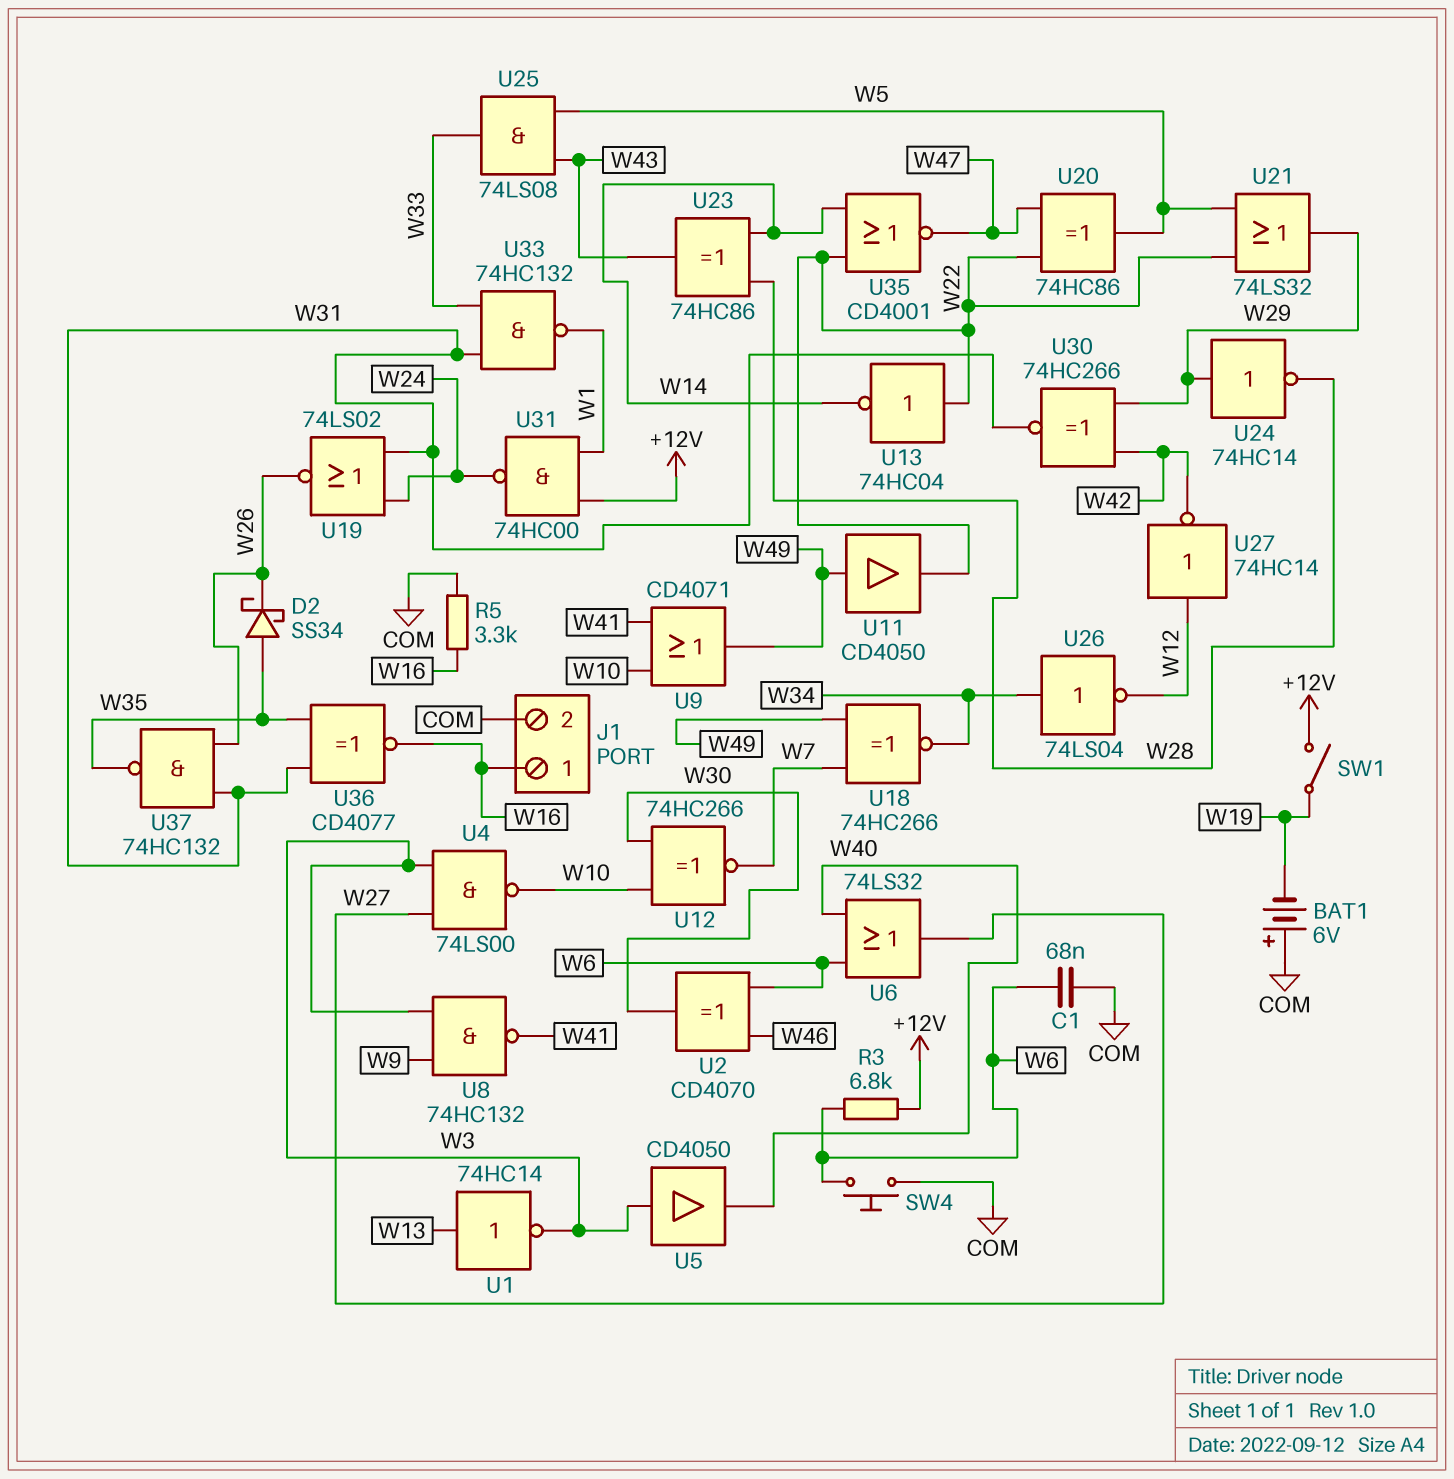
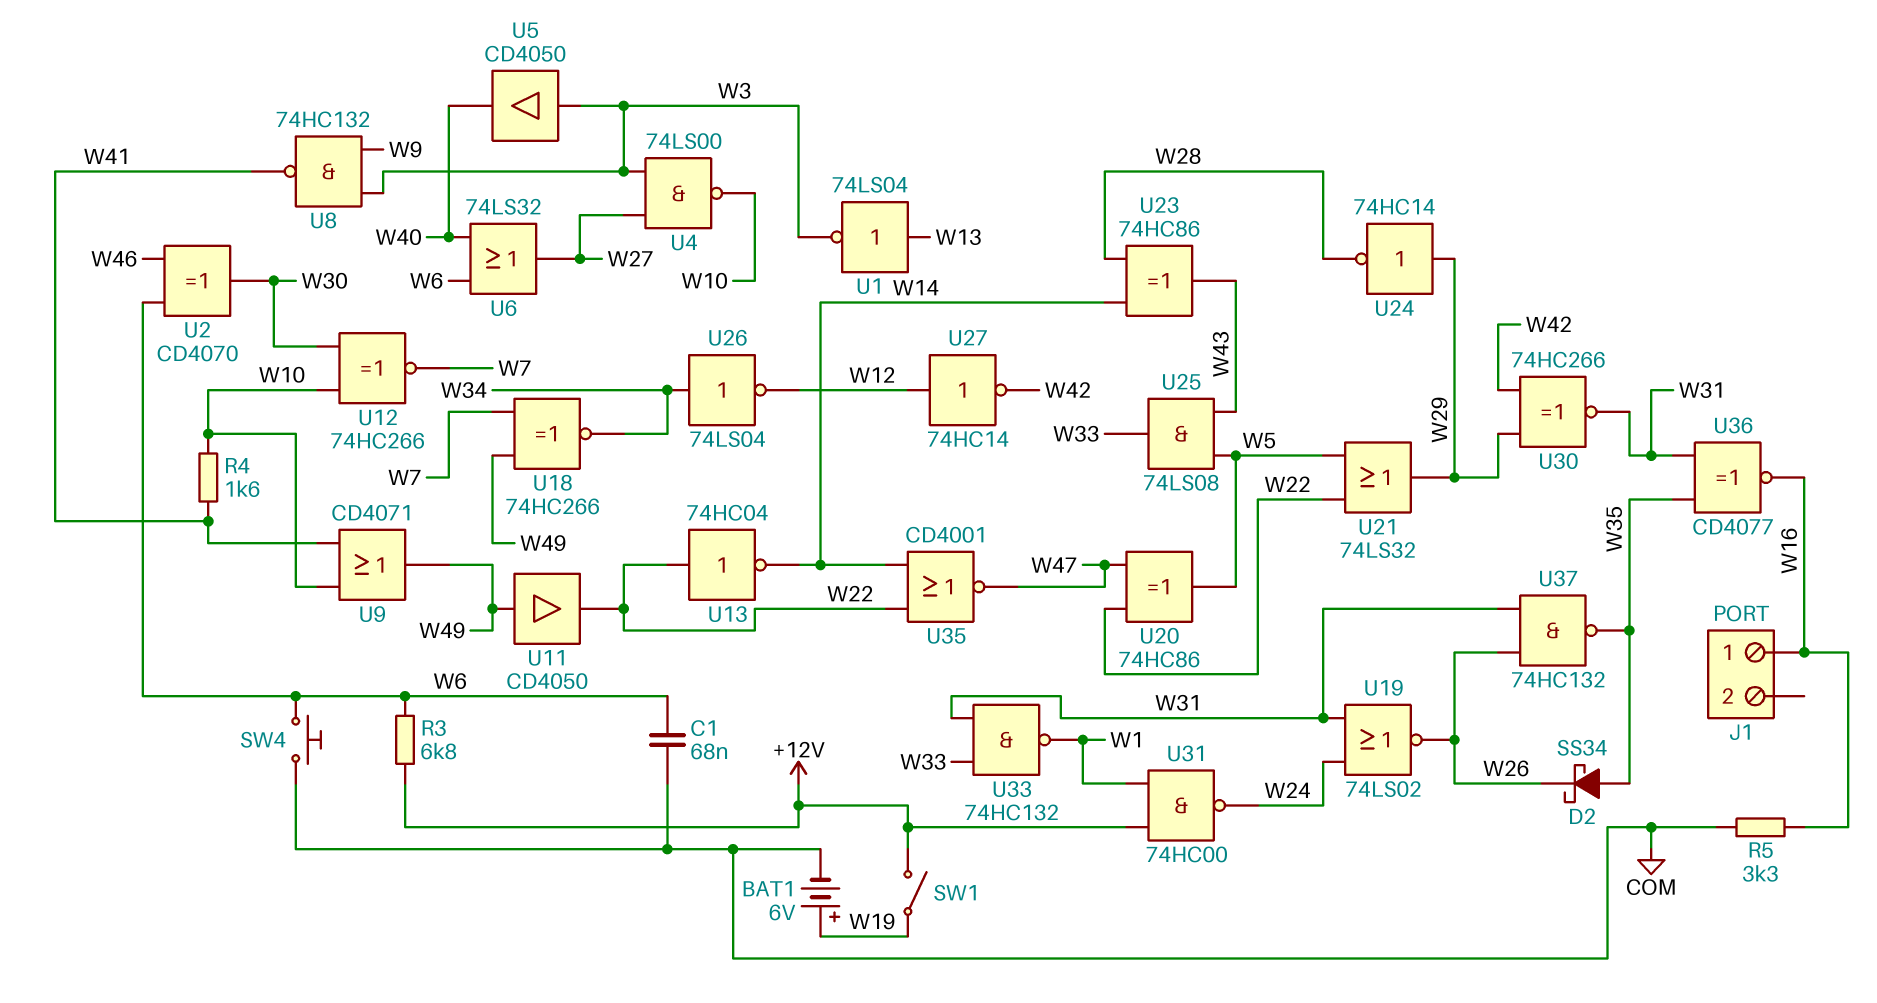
BAT1: 6V (plus COM, minus W19) -> 6V (plus W19, minus COM)
J1 pin 2: COM -> none
R4: none -> 1.6k (W10, W41)
U1: NOT 74HC14 (in W13, out W3) -> NOT 74LS04 (in W13, out W3)

